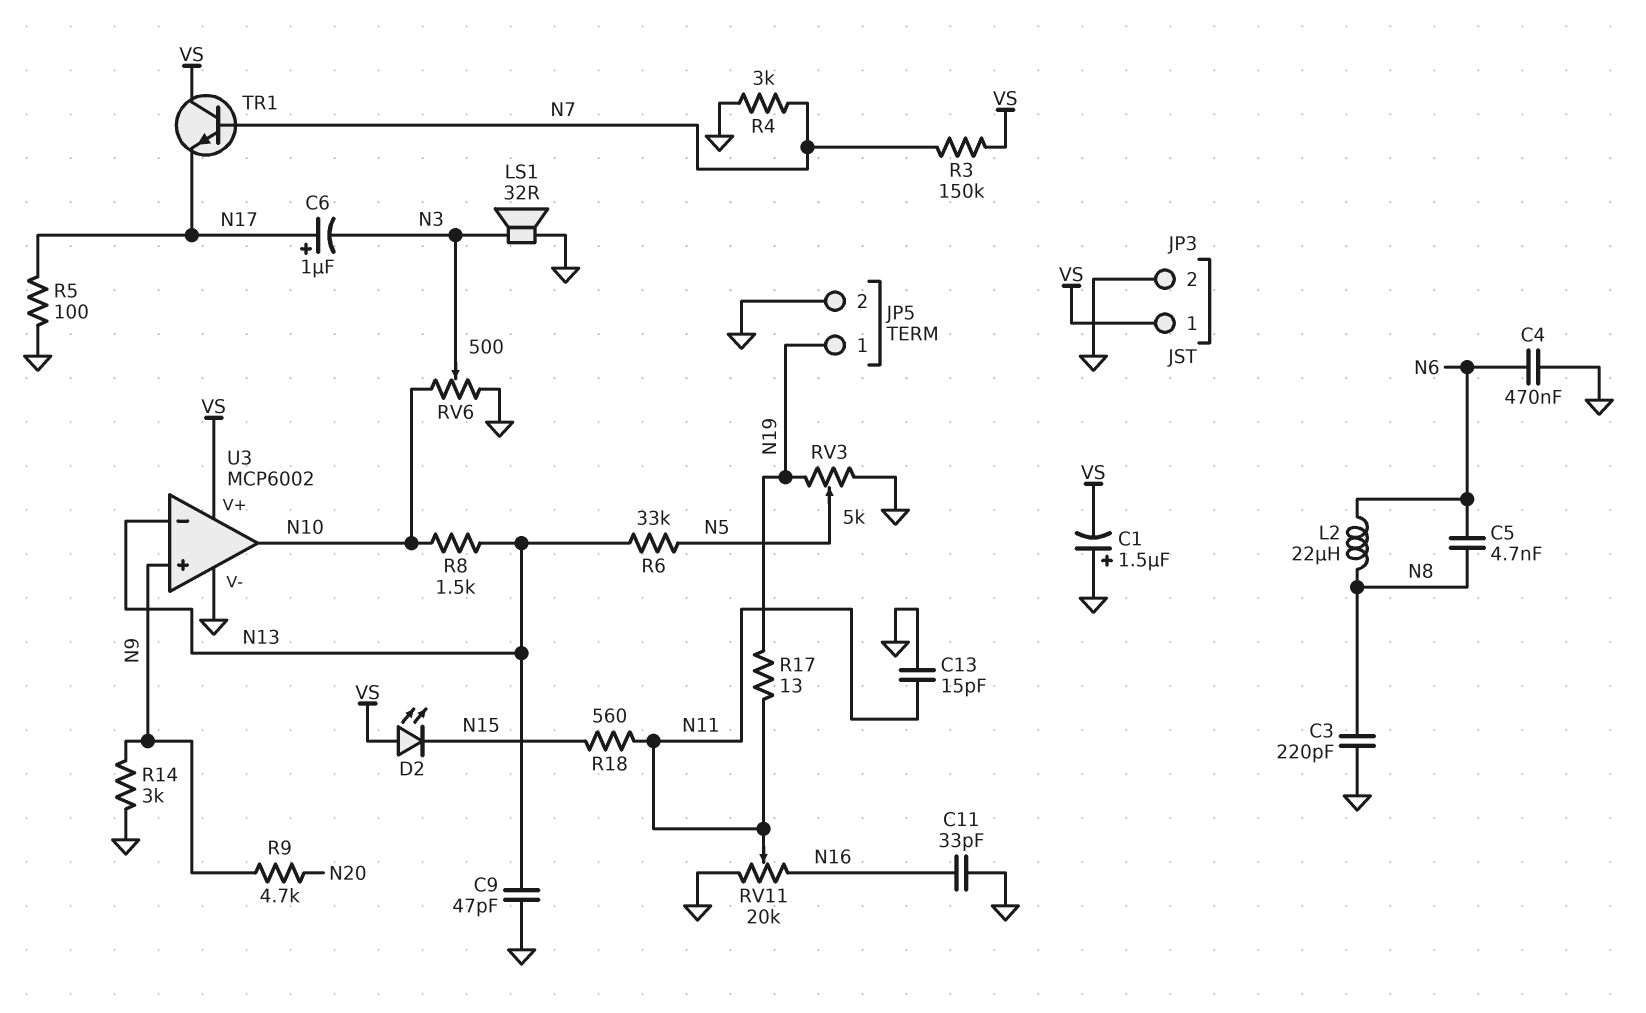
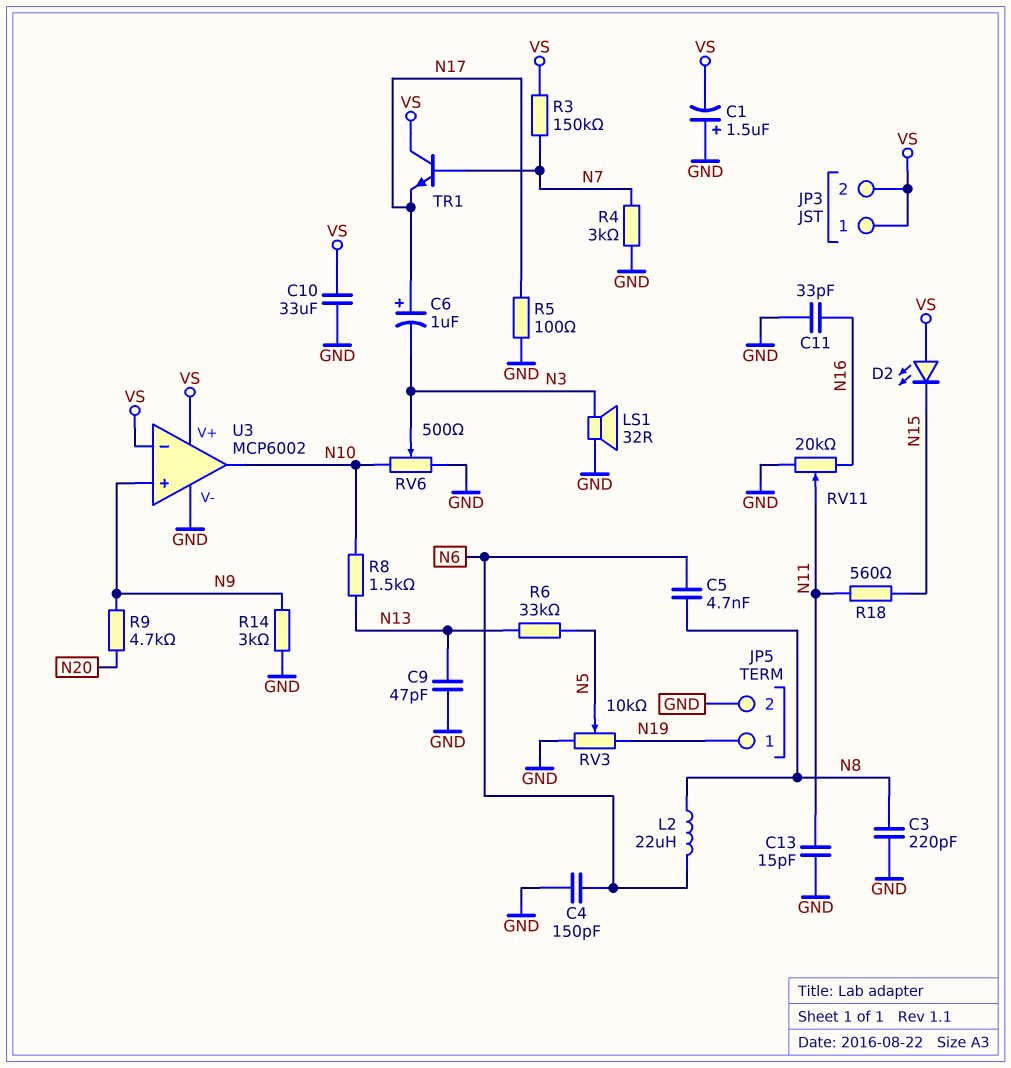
C4: 470nF (GND, N6) -> 150pF (GND, N6)
C10: none -> 33uF (GND, VS)
JP3 pin 2: GND -> VS
R17: 13 (N11, N19) -> none
RV3: 5k (GND, N19, wiper N5) -> 10k (GND, N19, wiper N5)
U3 pin in-: N13 -> VS

